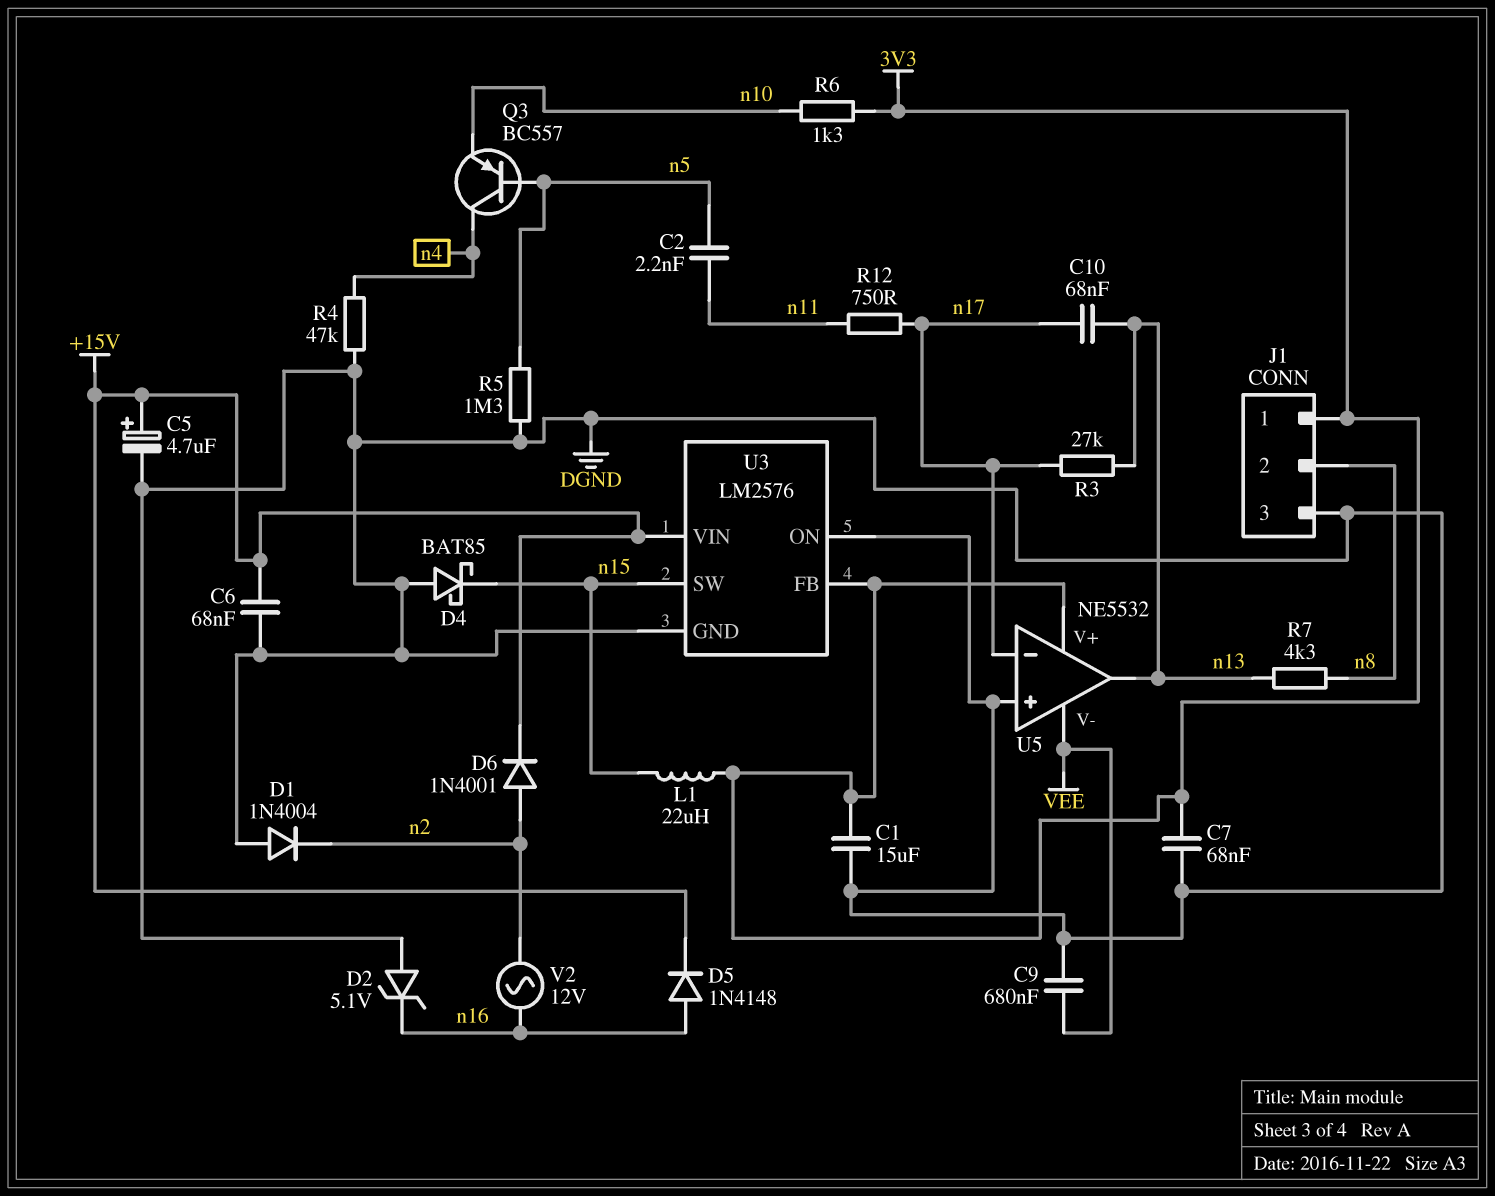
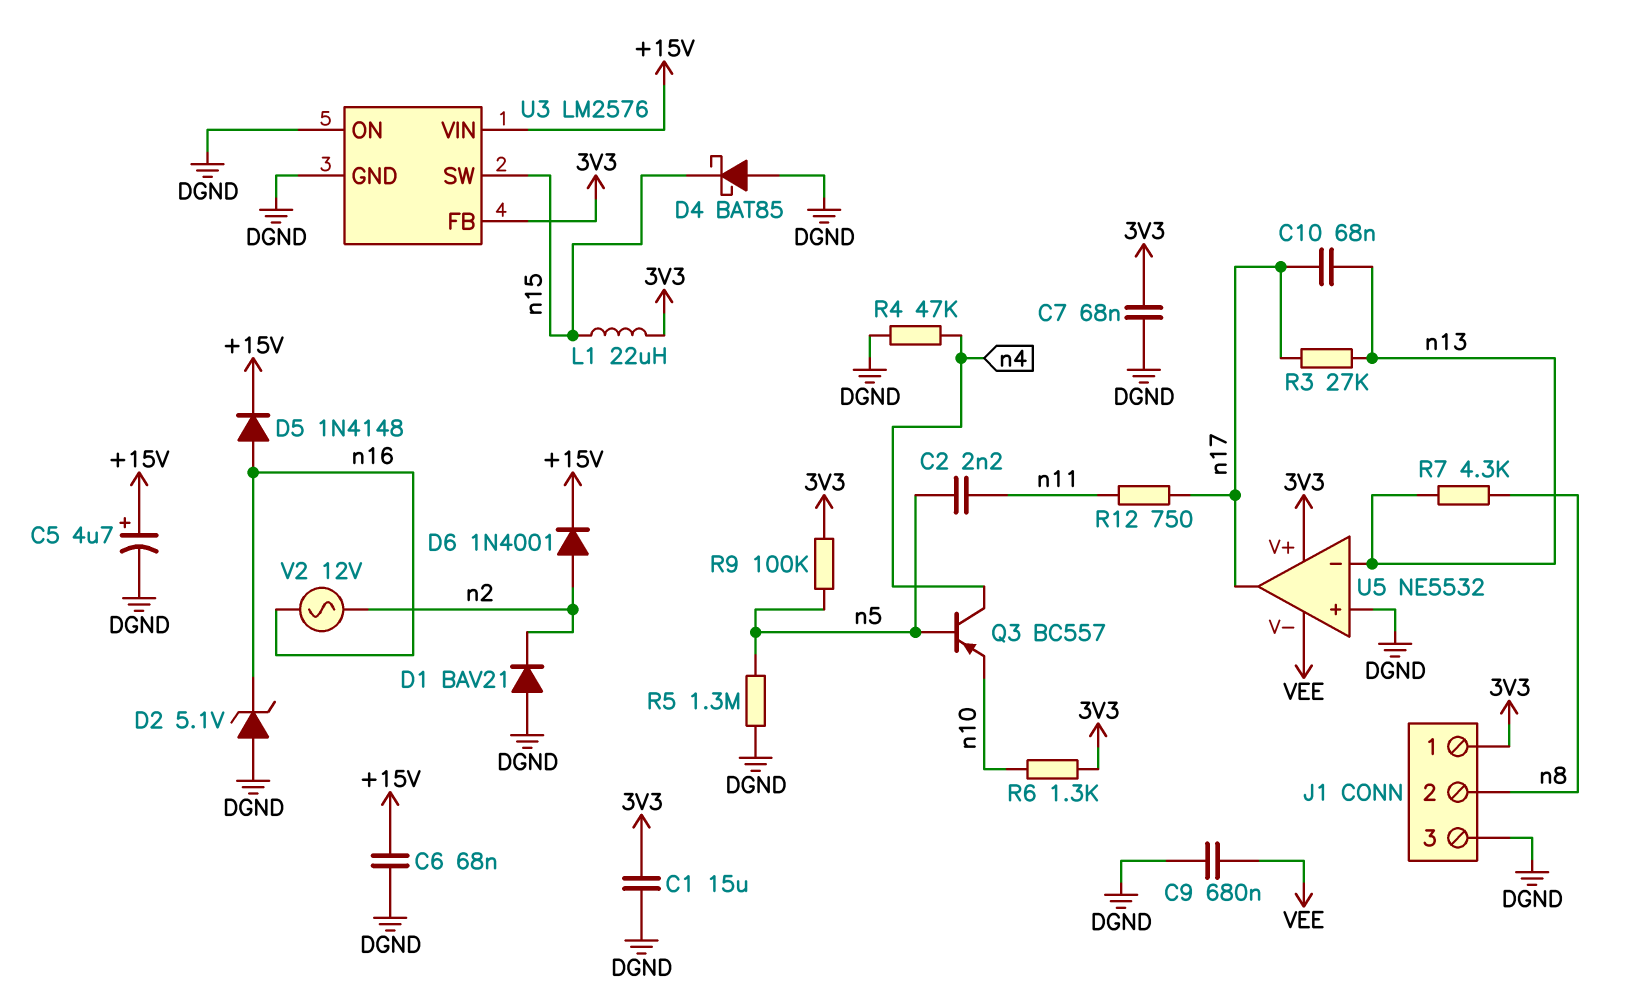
D1: diode 1N4004 (A DGND, K n2) -> diode BAV21 (A DGND, K n2)
R9: none -> 100k (3V3, n5)
U5 pin in-: n17 -> n13
U5 pin out: n13 -> n17

